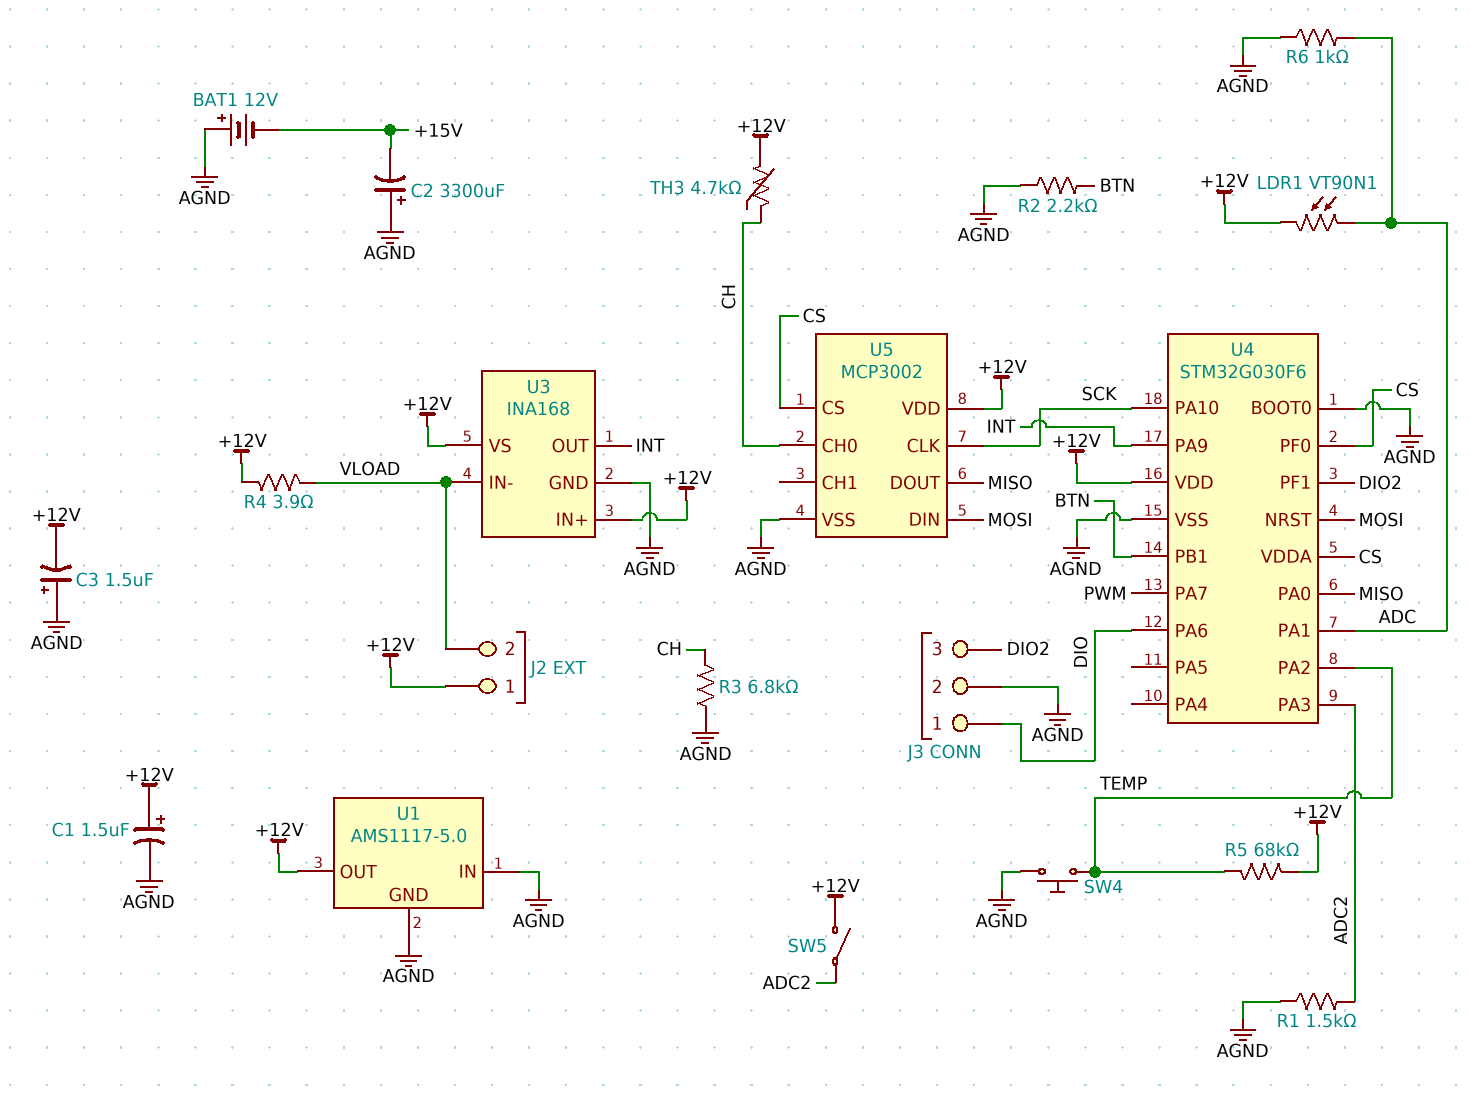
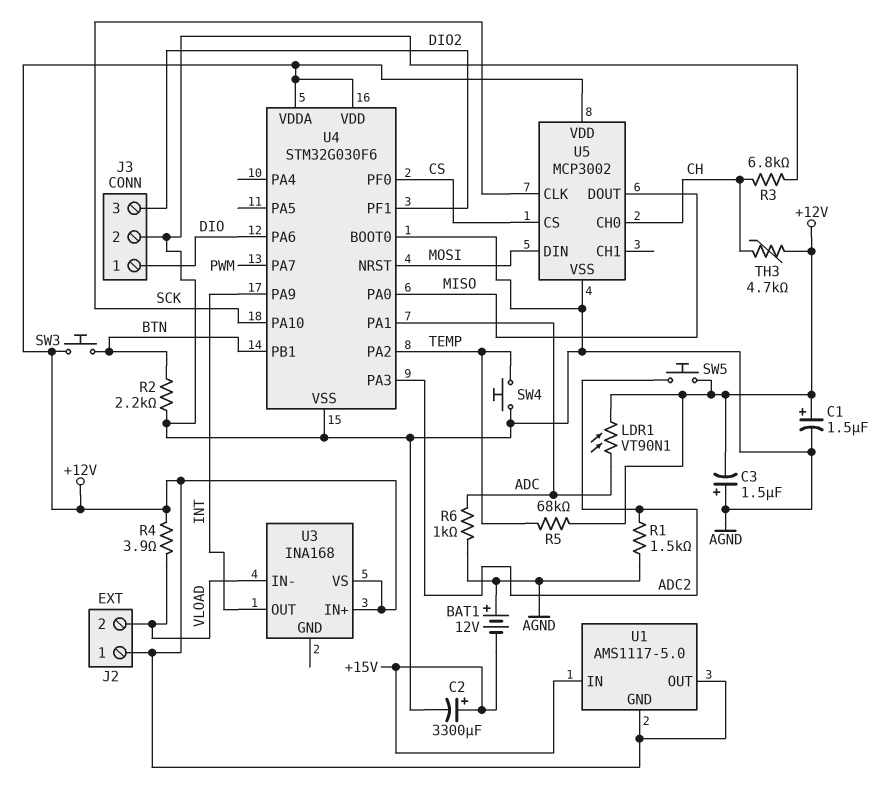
C2: 3300uF (plus AGND, minus +15V) -> 3300uF (plus +15V, minus AGND)
SW3: none -> button (+12V, BTN)
SW5: switch (+12V, ADC2) -> button (+12V, ADC2)
U1 pin GND: AGND -> +12V
U1 pin IN: AGND -> +15V
U3 pin GND: AGND -> none
U4 pin VDDA: CS -> +12V

